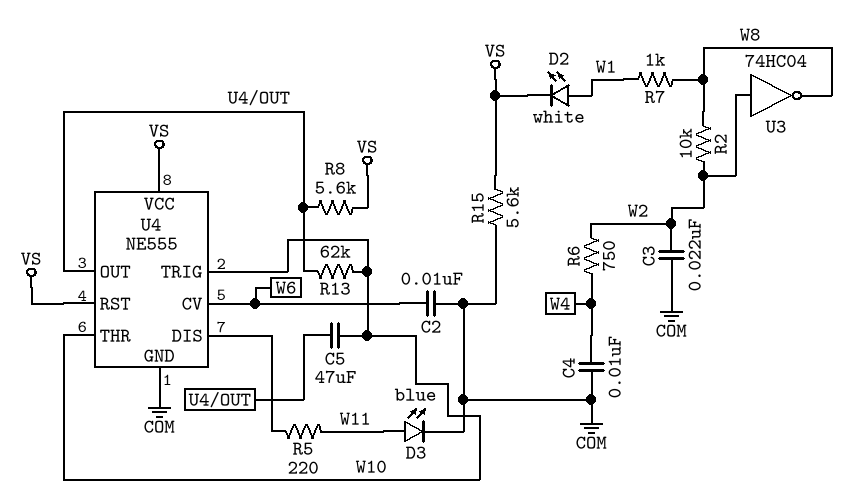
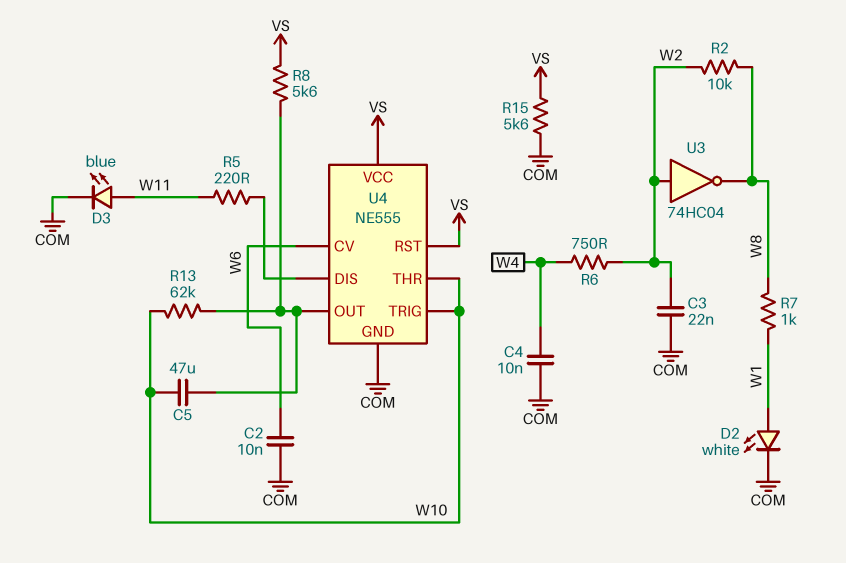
D2: LED white (A W1, K VS) -> LED white (A W1, K COM)

